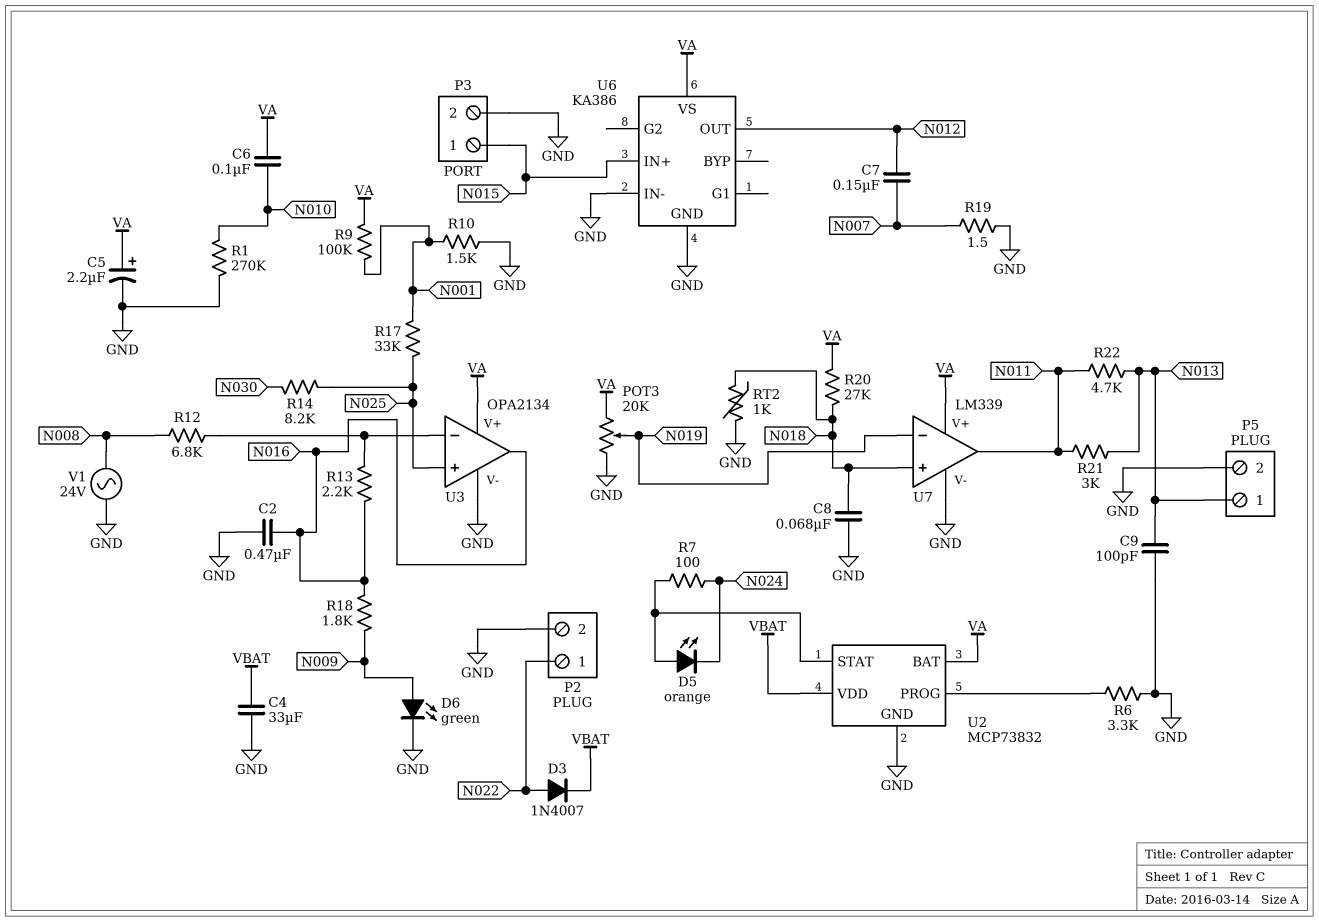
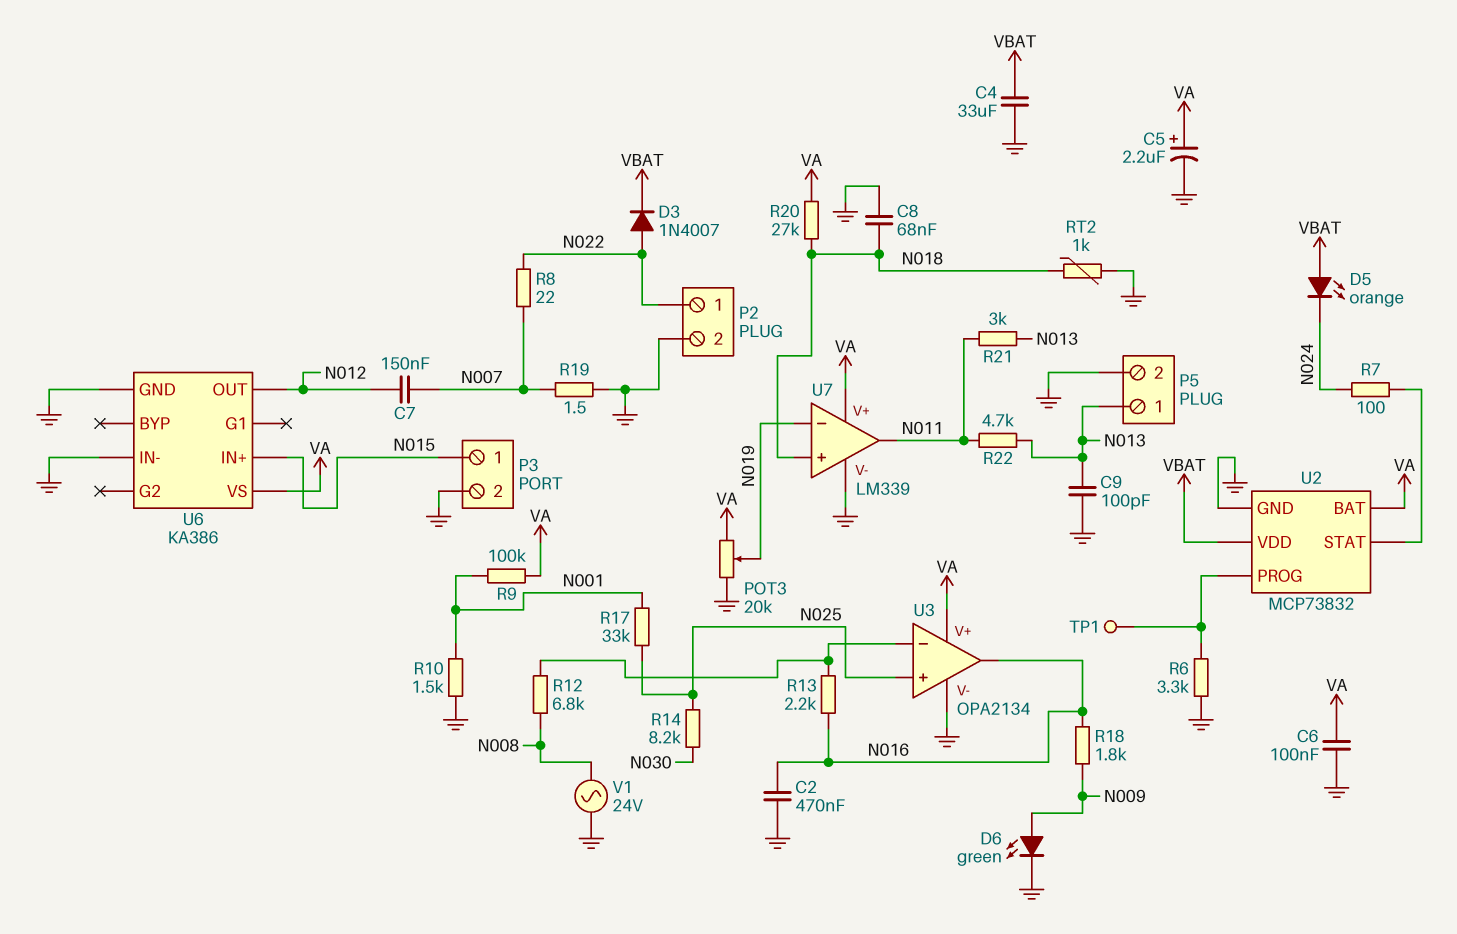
C6: 100nF (N010, VA) -> 100nF (GND, VA)
D5: LED orange (A U2/STAT, K N024) -> LED orange (A VBAT, K N024)
R1: 270k (GND, N010) -> none
R8: none -> 22 (N007, N022)
TP1: none -> test point (U2/PROG)

